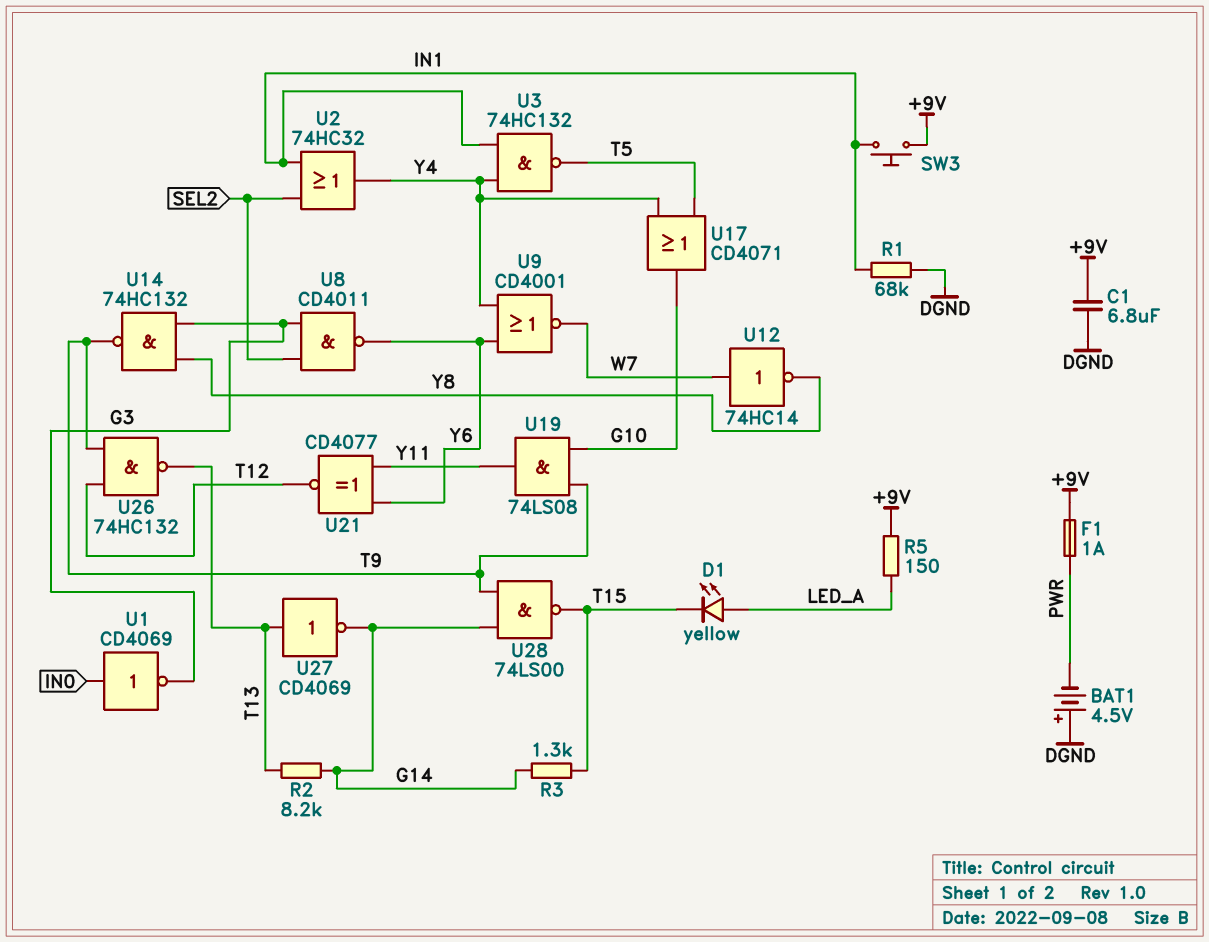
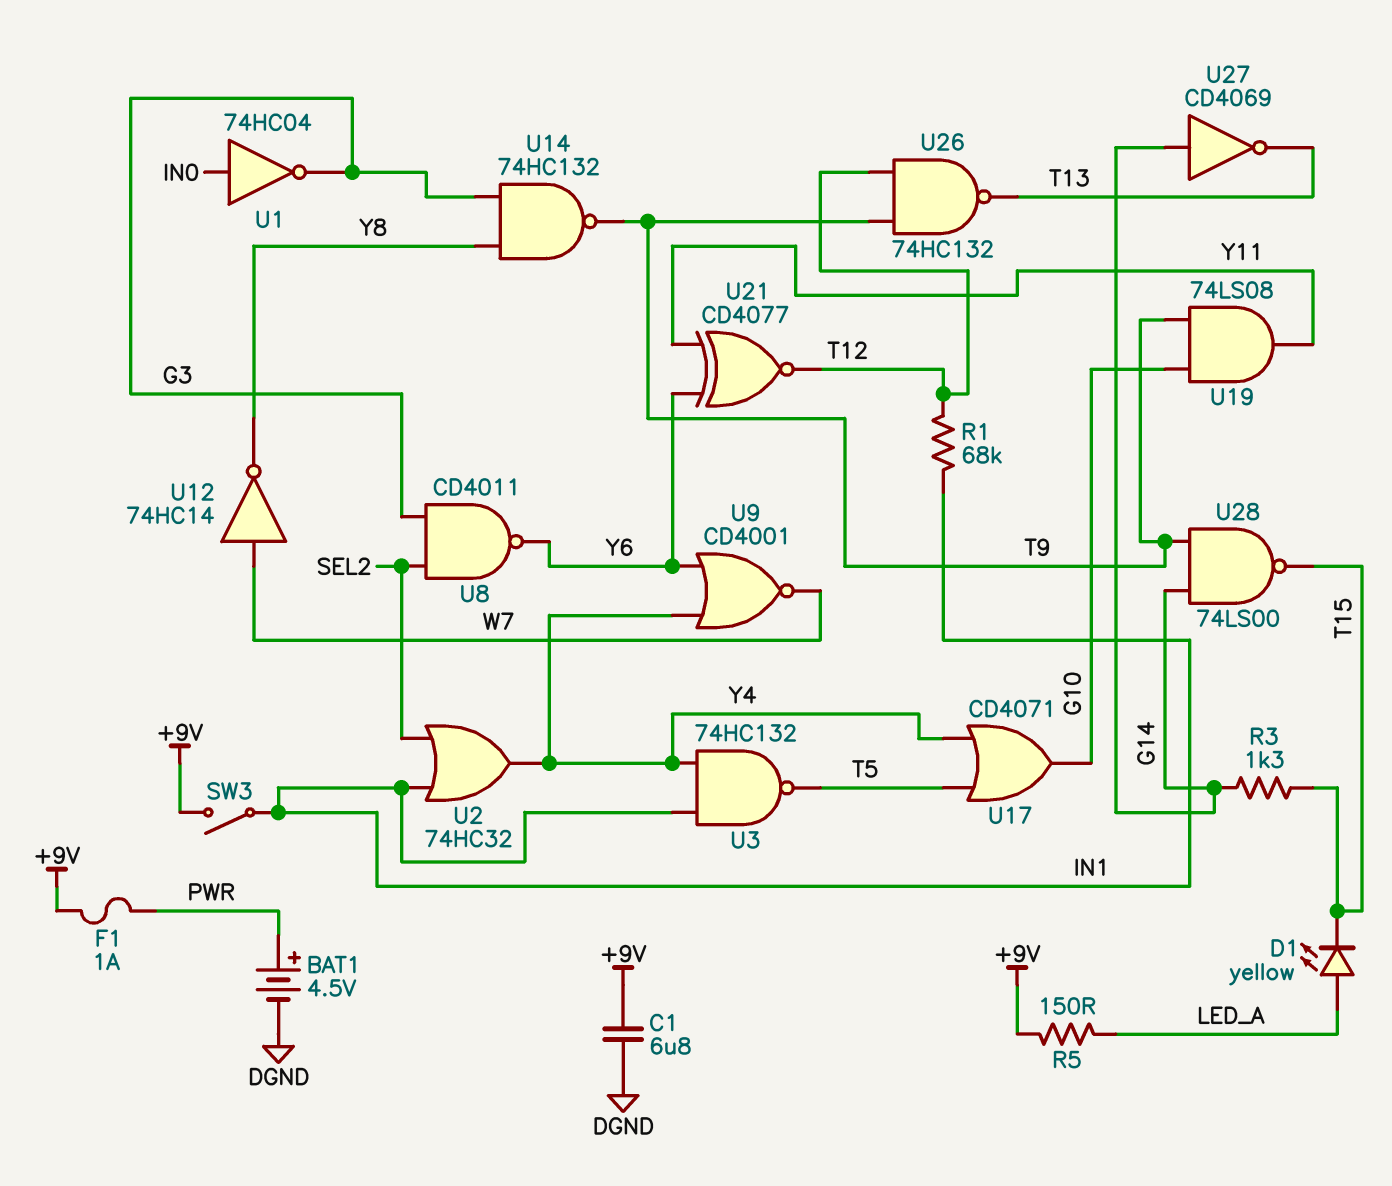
BAT1: 4.5V (plus DGND, minus PWR) -> 4.5V (plus PWR, minus DGND)
R1: 68k (DGND, IN1) -> 68k (IN1, T12)
R2: 8.2k (G14, T13) -> none
SW3: button (+9V, IN1) -> switch (+9V, IN1)
U1: NOT CD4069 (in IN0, out G3) -> NOT 74HC04 (in IN0, out G3)
U27: NOT CD4069 (in T13, out G14) -> NOT CD4069 (in G14, out T13)

